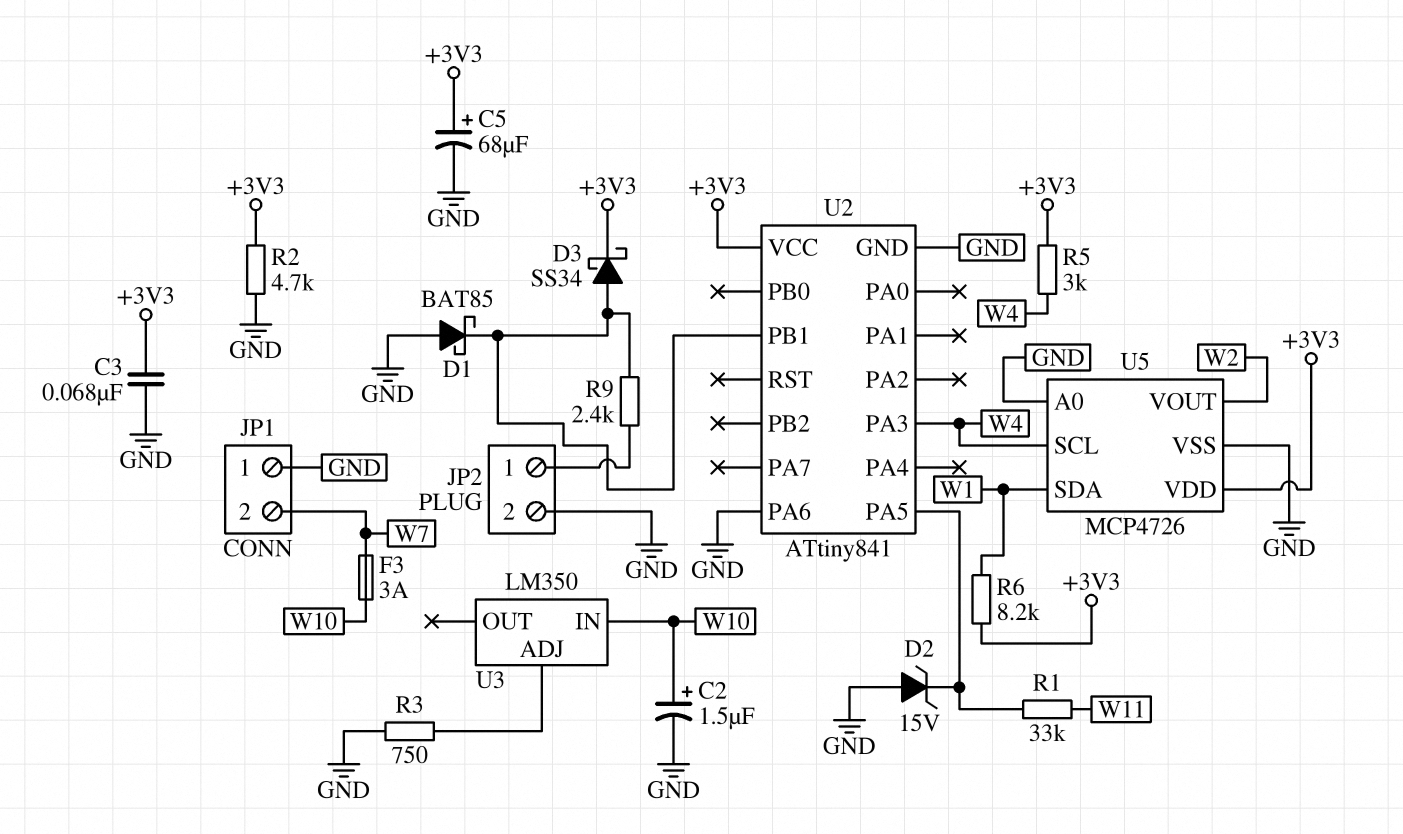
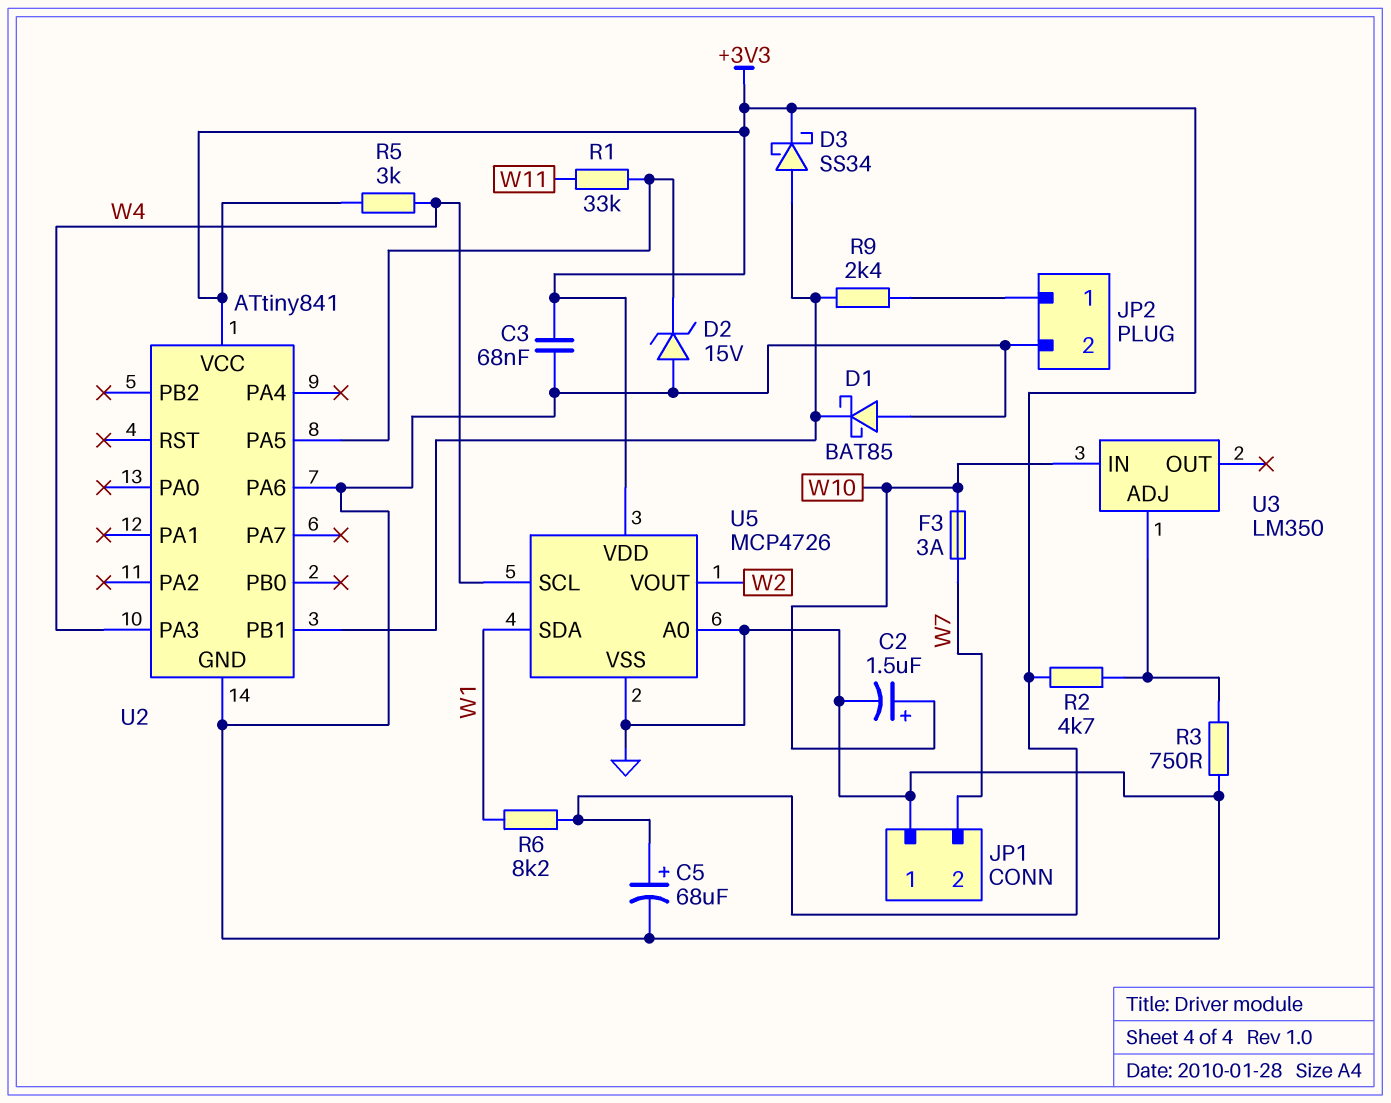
R2: 4.7k (+3V3, GND) -> 4.7k (+3V3, U3/ADJ)

